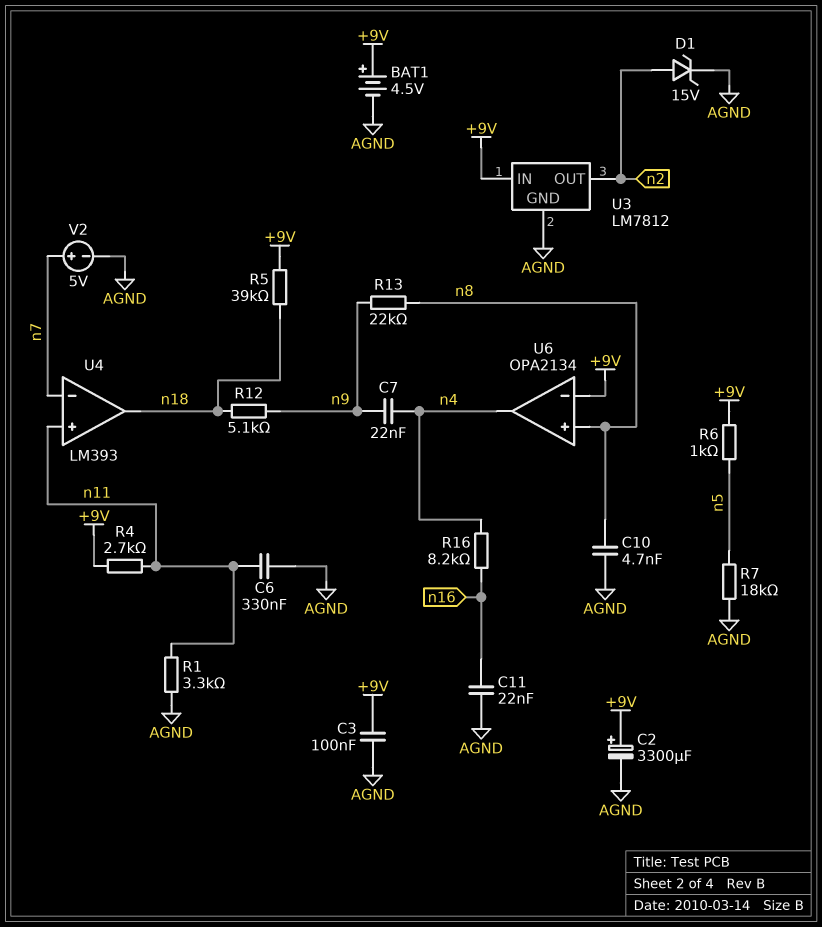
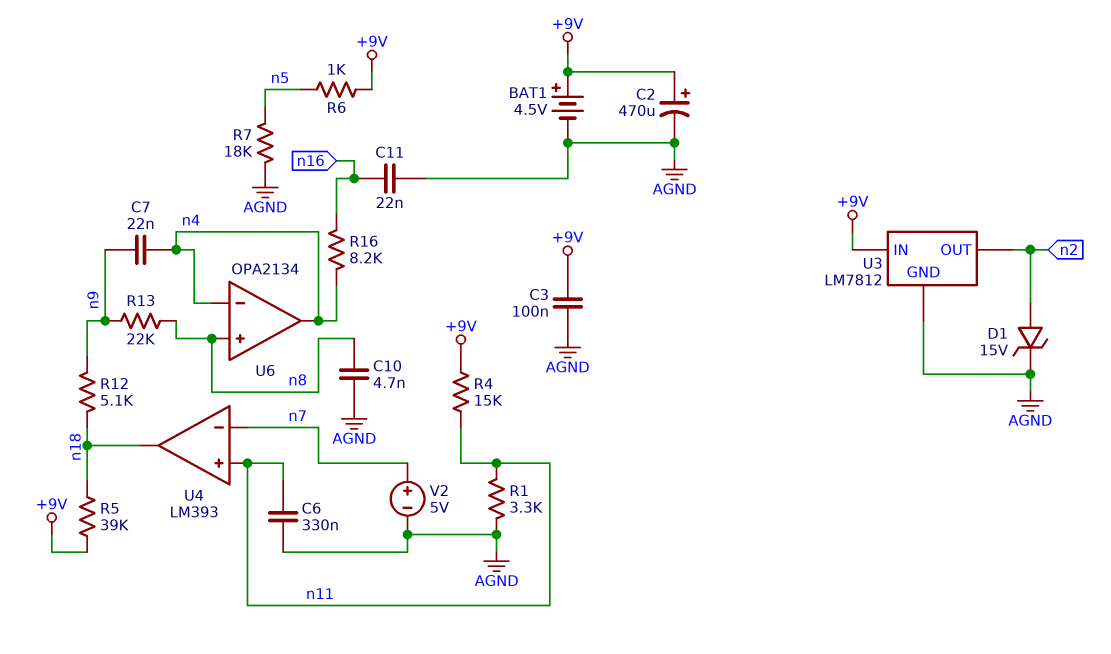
C2: 3300uF (plus +9V, minus AGND) -> 470uF (plus +9V, minus AGND)
R4: 2.7k (+9V, n11) -> 15k (+9V, n11)
U6 pin in-: +9V -> n4

